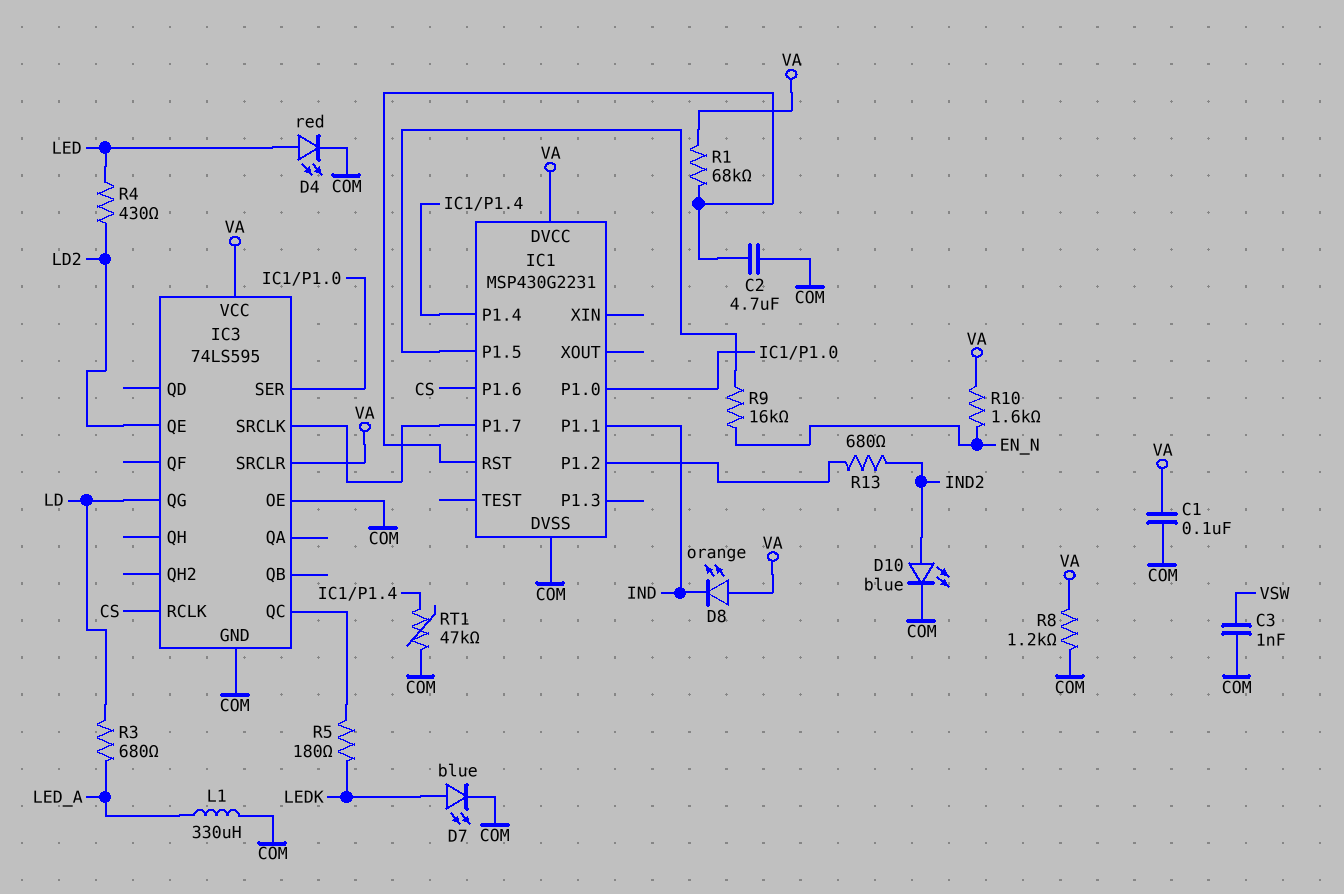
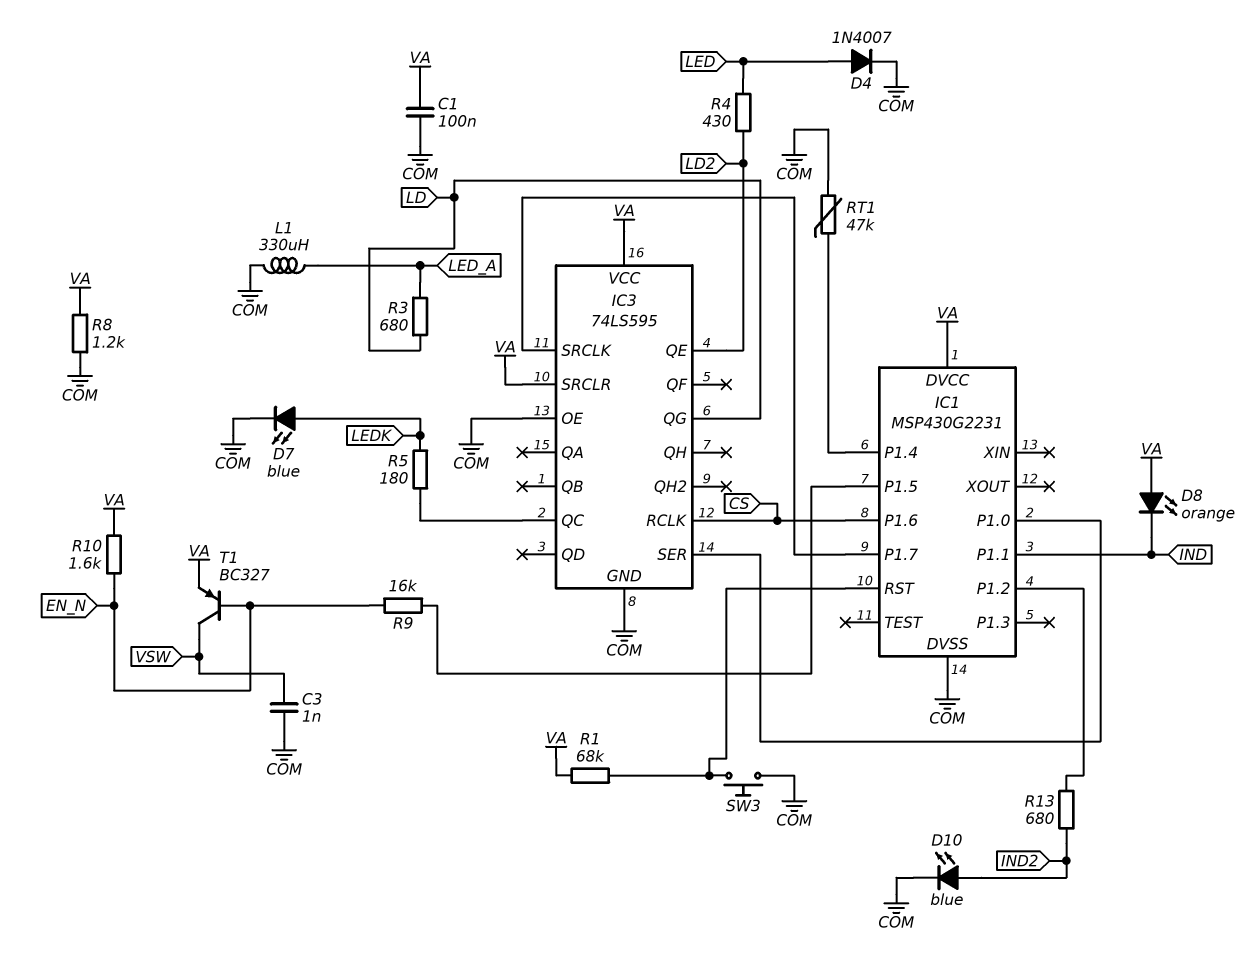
C2: 4.7uF (COM, IC1/RST) -> none
D4: LED red (A LED, K COM) -> diode 1N4007 (A LED, K COM)
SW3: none -> button (COM, IC1/RST)
T1: none -> PNP BC327 (B EN_N, C VSW, E VA)

